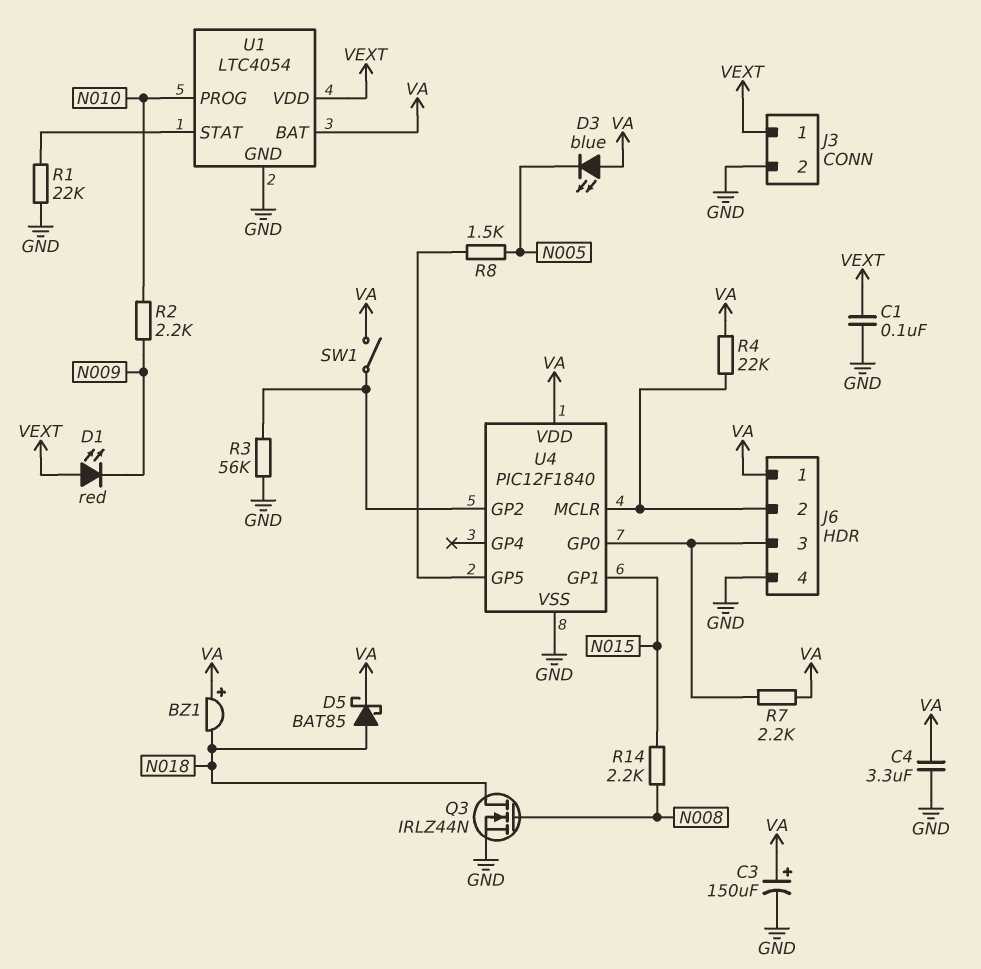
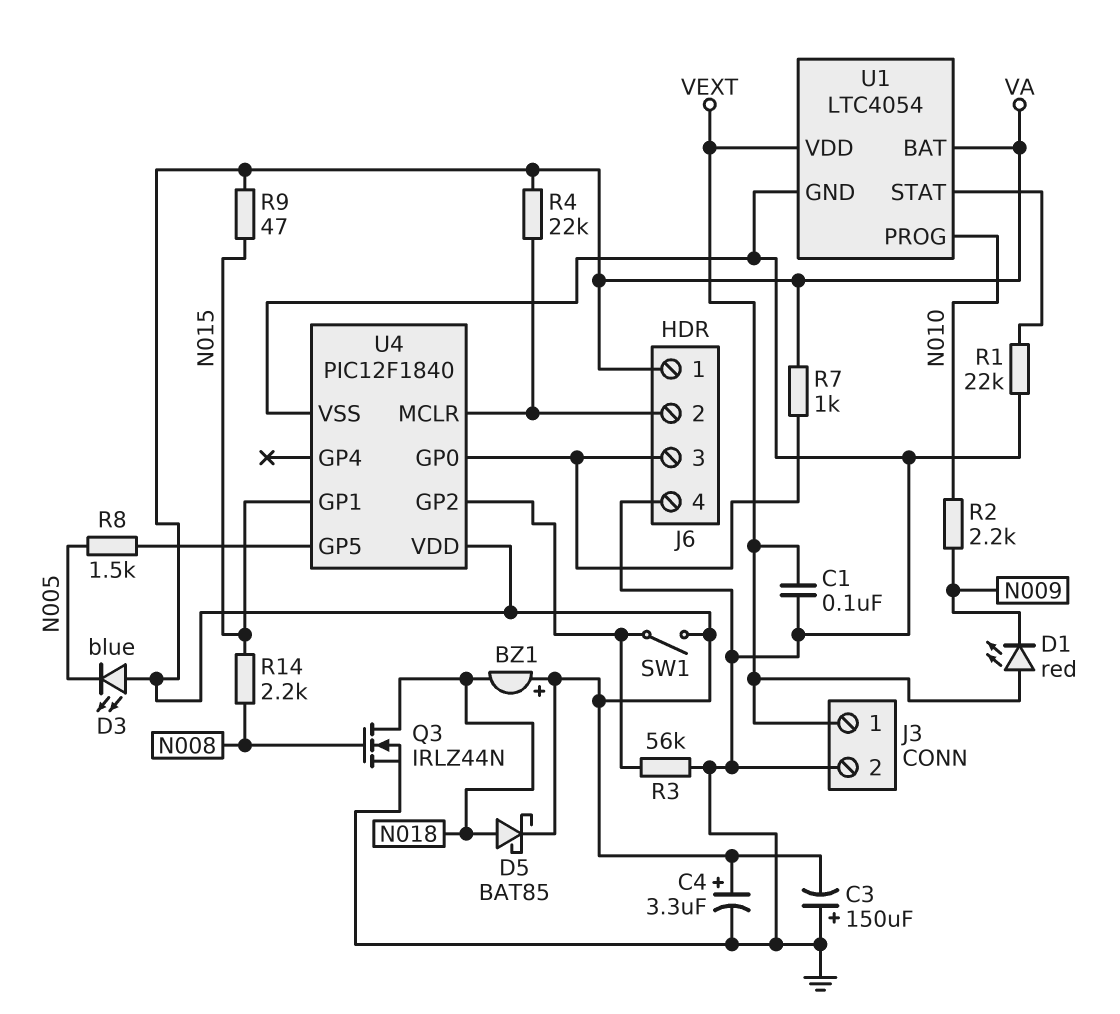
C3: 150uF (plus VA, minus GND) -> 150uF (plus GND, minus VA)
C4: 3.3uF (GND, VA) -> 3.3uF (plus VA, minus GND)
R7: 2.2k (J6/3, VA) -> 1k (J6/3, VA)
R9: none -> 47 (N015, VA)

